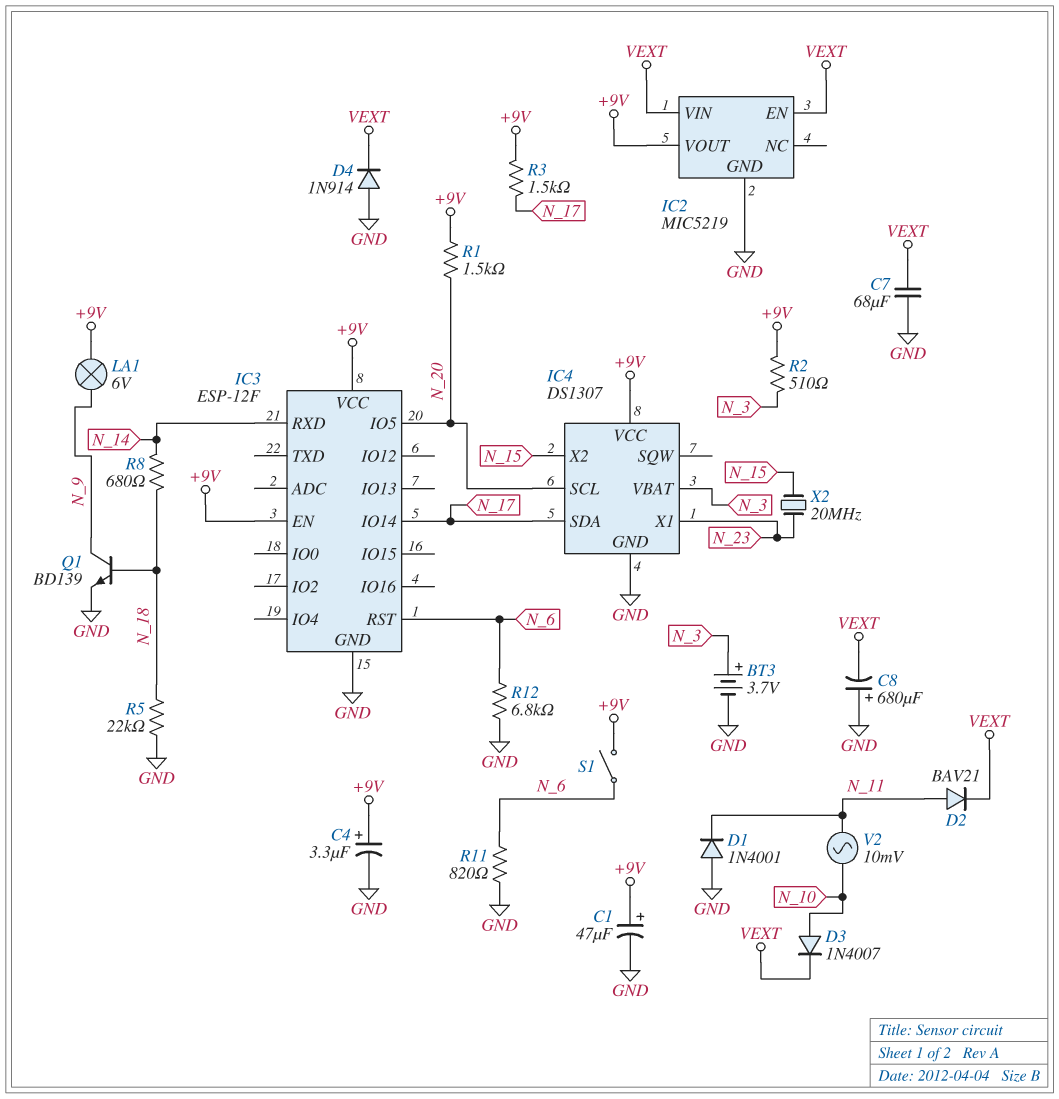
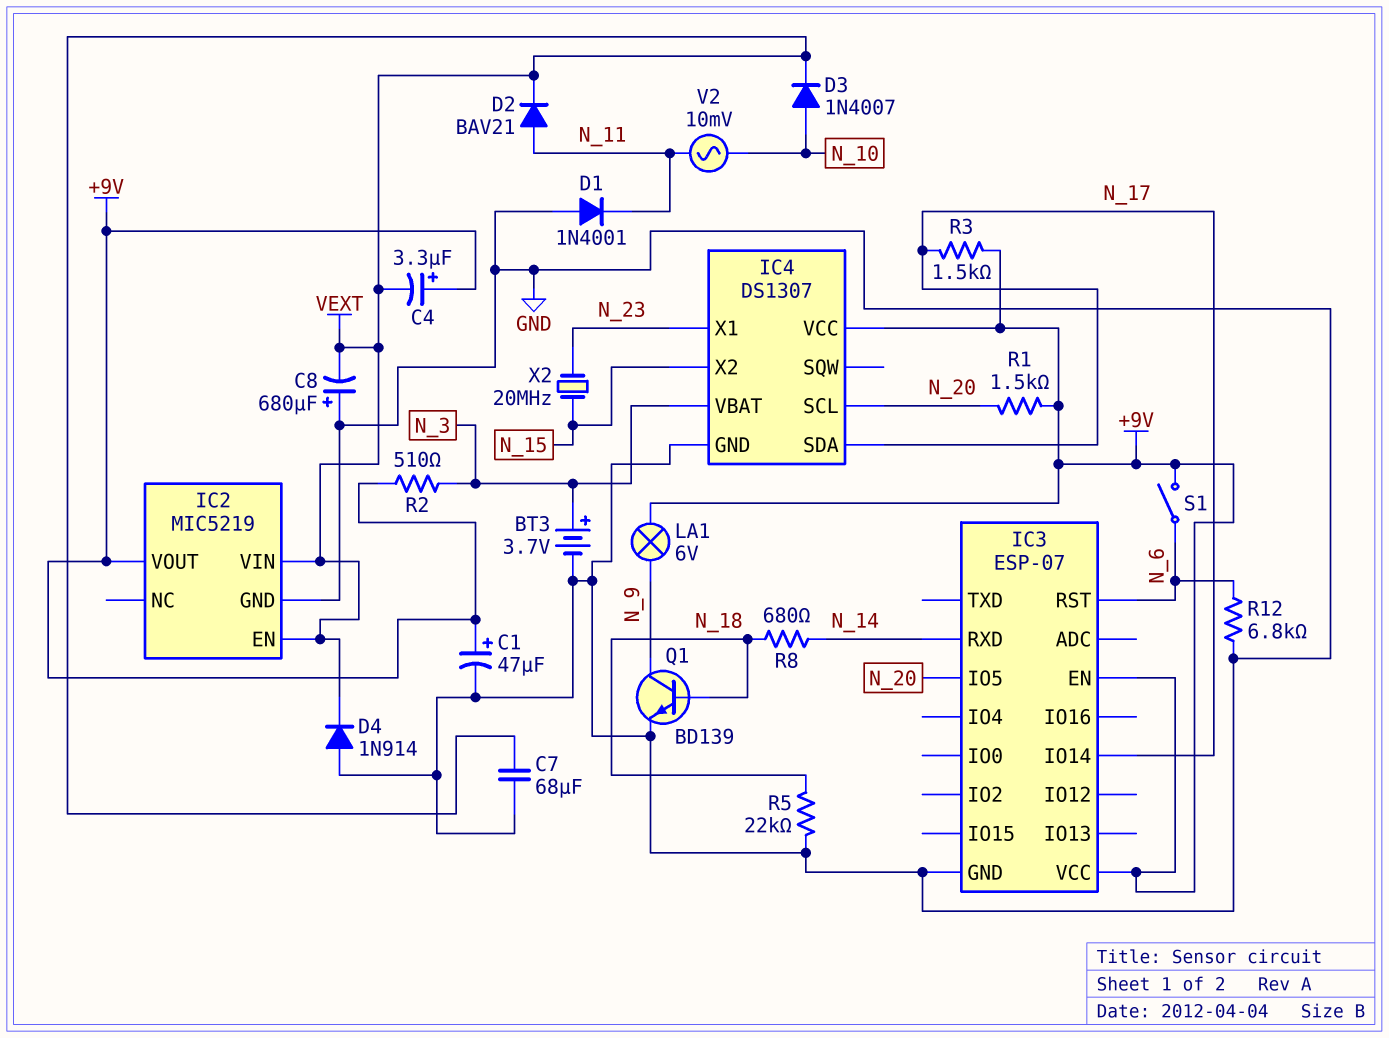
C4: 3.3uF (plus +9V, minus GND) -> 3.3uF (plus +9V, minus VEXT)
IC3: ESP-12F -> ESP-07
R11: 820 (GND, N_6) -> none

